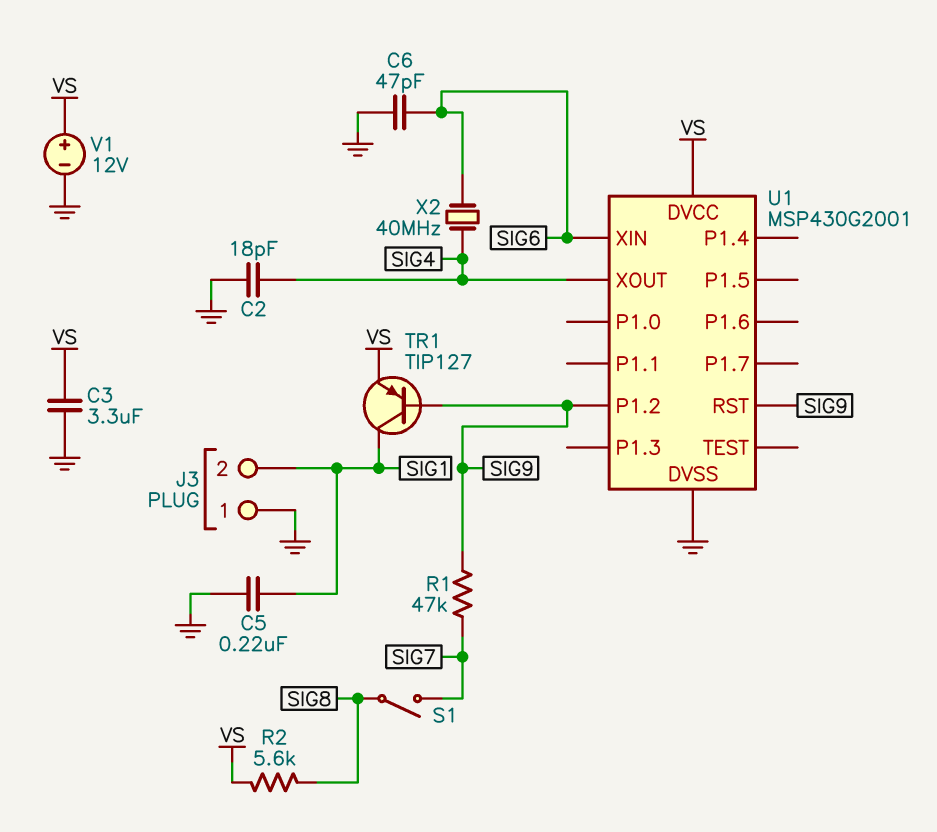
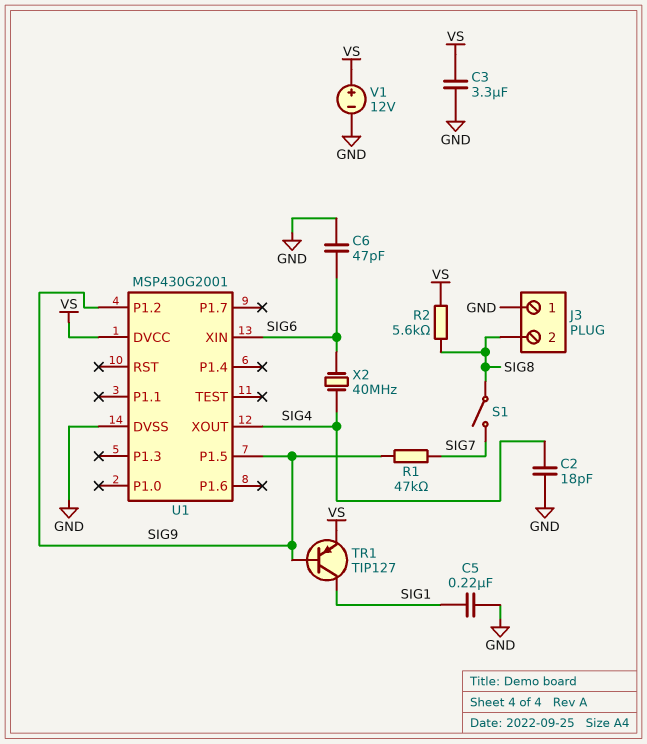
J3 pin 2: SIG1 -> SIG8
U1 pin P1.5: none -> SIG9
U1 pin RST: SIG9 -> none

